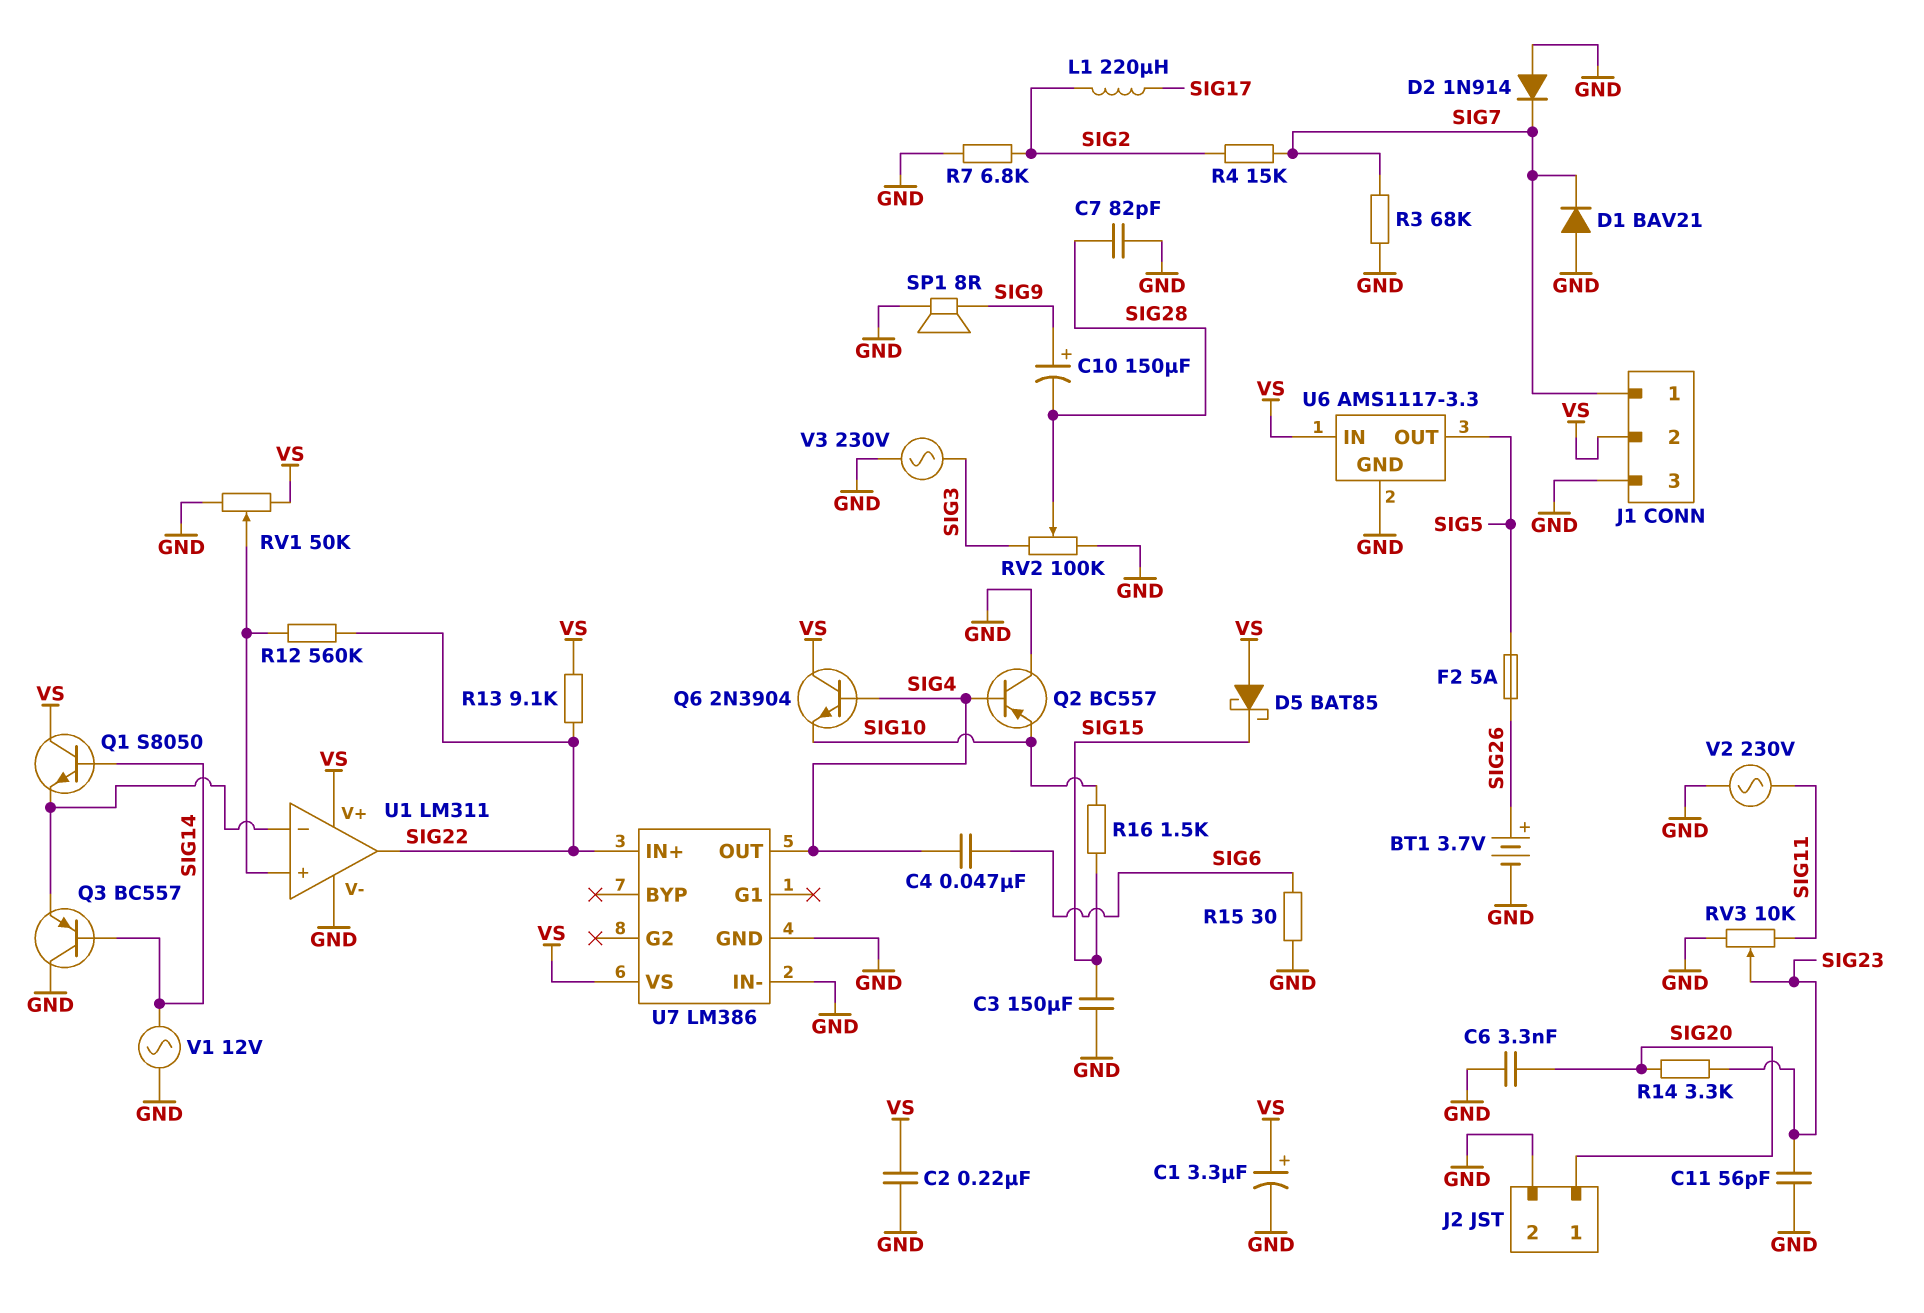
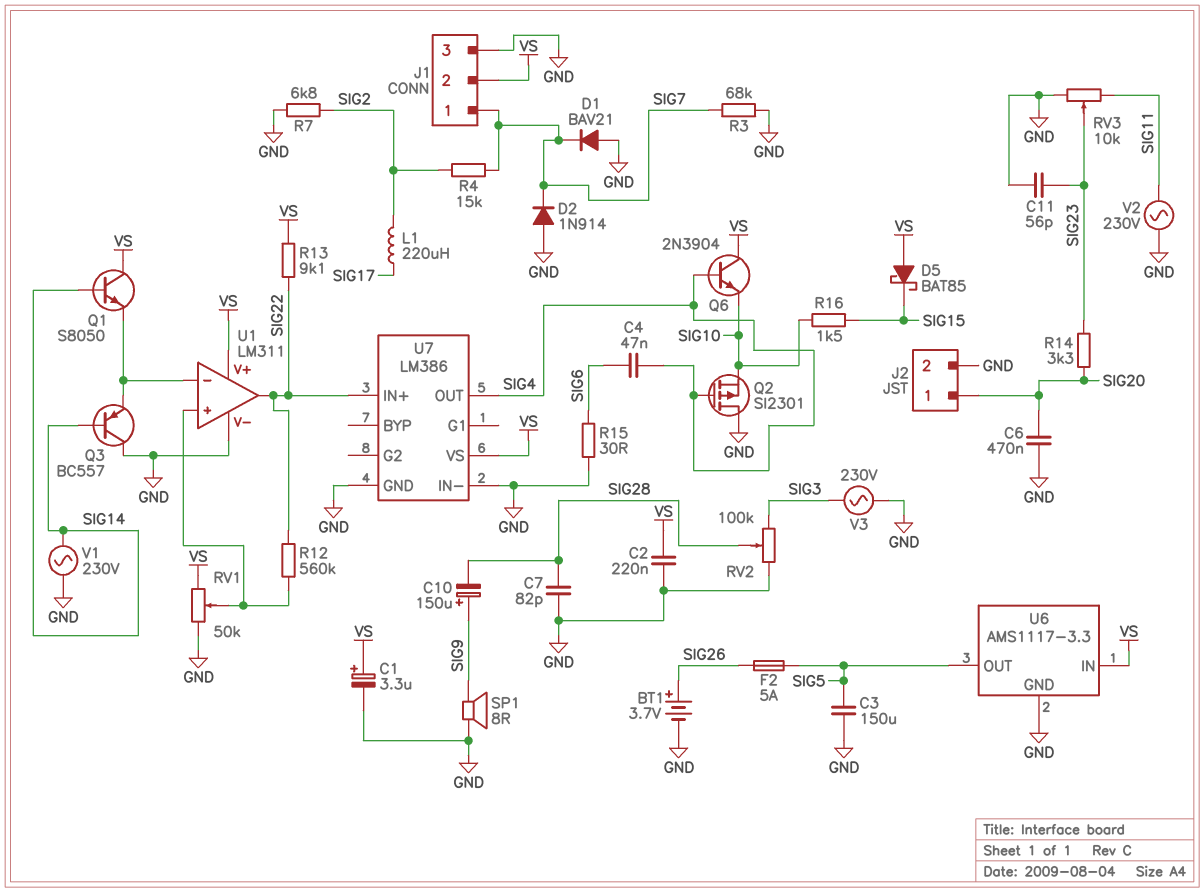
C3: 150uF (GND, SIG15) -> 150uF (GND, SIG5)
C6: 3.3nF (GND, SIG20) -> 470nF (GND, SIG20)
Q2: PNP BC557 (B SIG4, C GND, E SIG10) -> PMOS SI2301 (G SIG4, D GND, S SIG10)
V1: AC 12V (GND, SIG14) -> AC 230V (GND, SIG14)

